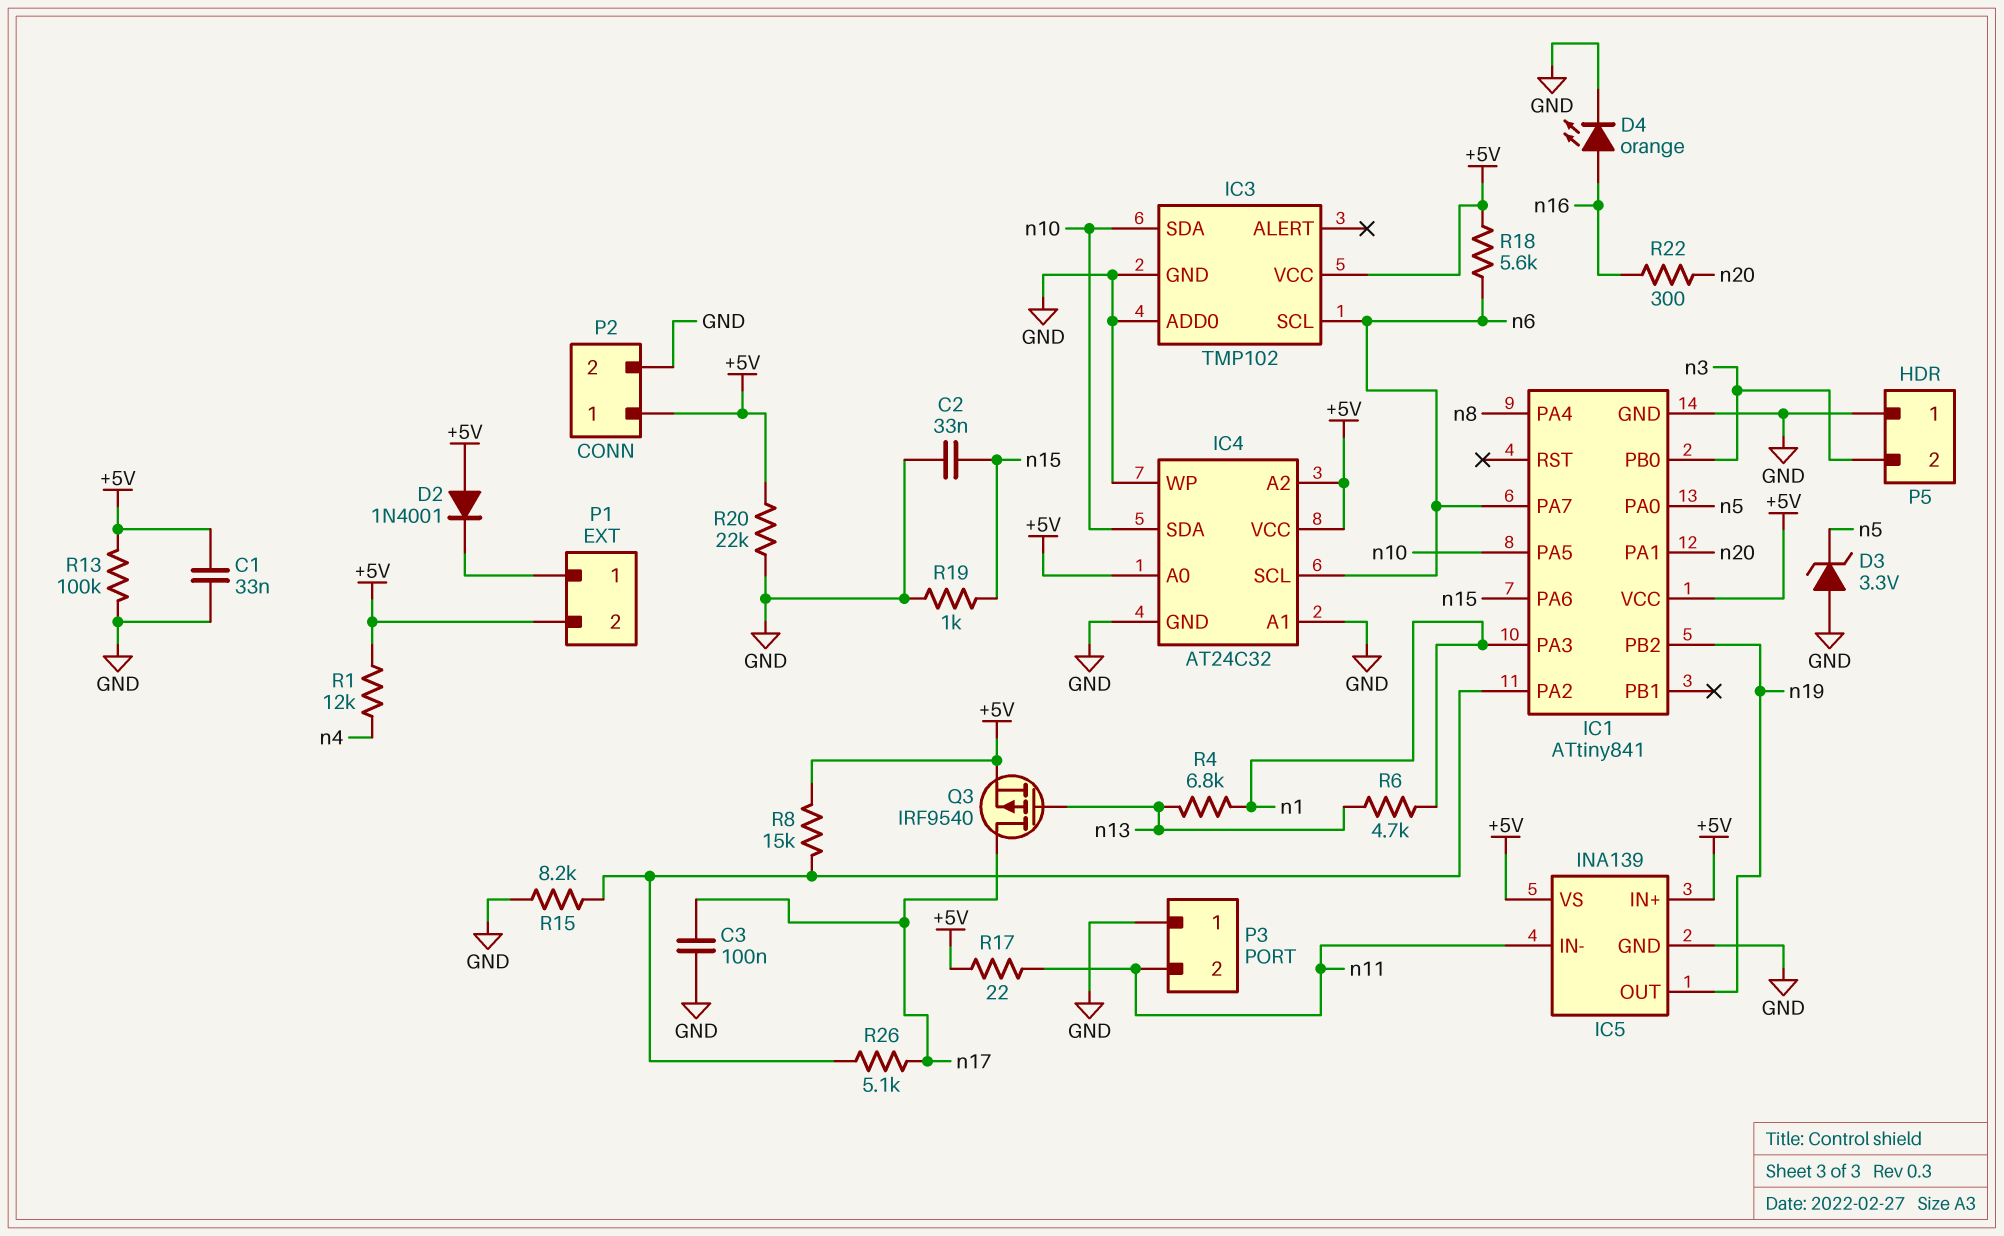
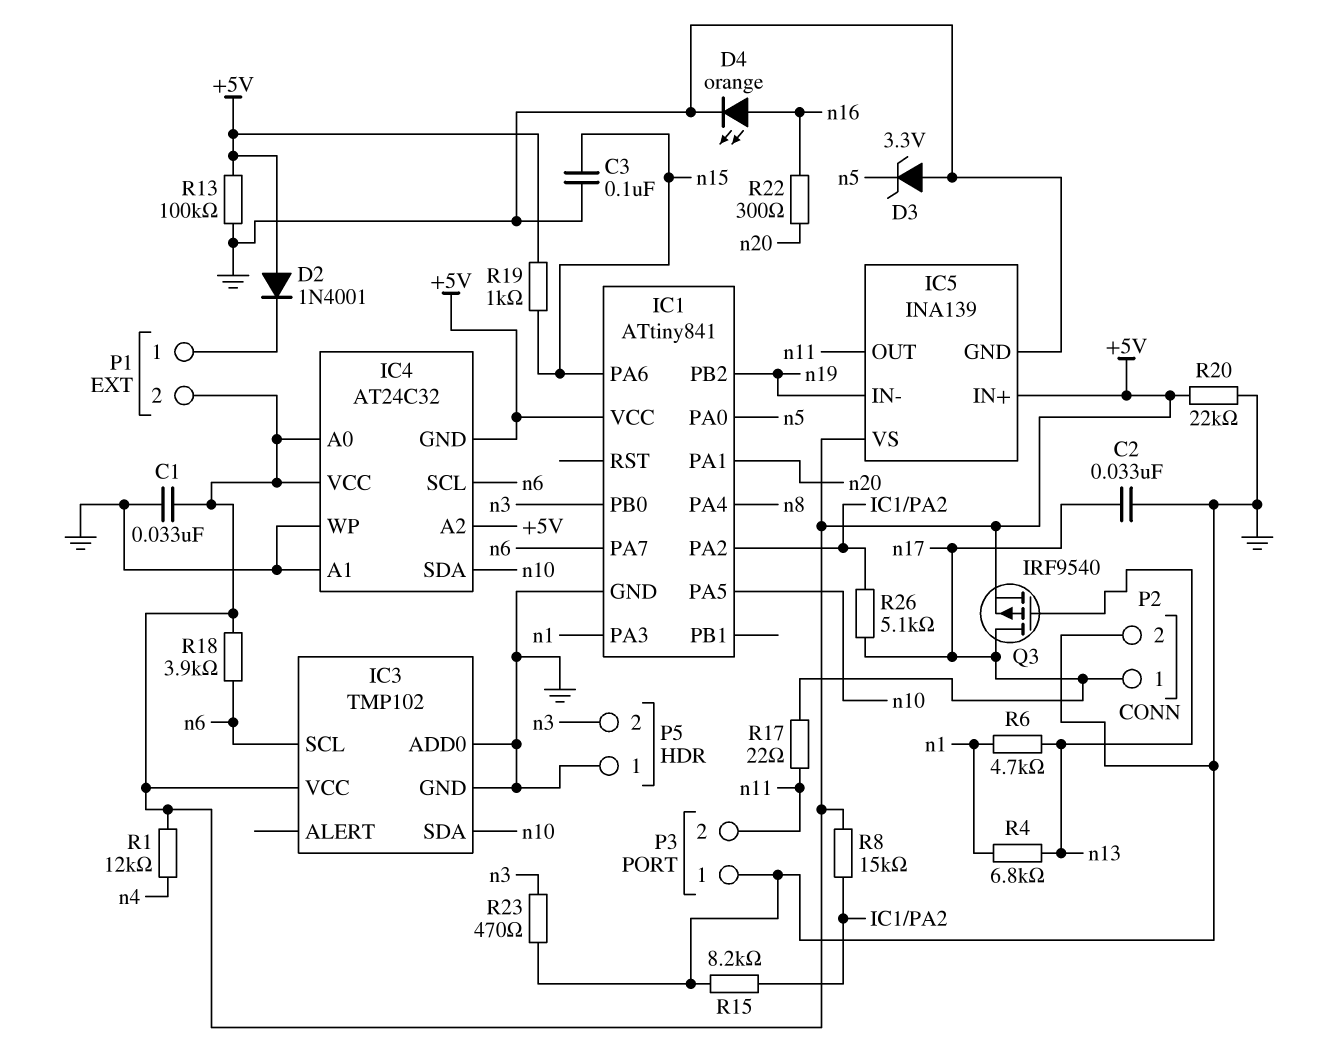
C2: 33nF (GND, n15) -> 33nF (GND, n17)
C3: 100nF (GND, n17) -> 100nF (GND, n15)
IC4 pin GND: GND -> +5V
IC5 pin IN-: n11 -> n19
IC5 pin OUT: n19 -> n11
P2 pin 1: +5V -> n17
R17: 22 (+5V, n11) -> 22 (n11, n17)
R18: 5.6k (+5V, n6) -> 3.9k (+5V, n6)
R19: 1k (GND, n15) -> 1k (+5V, n15)
R23: none -> 470 (GND, n3)

